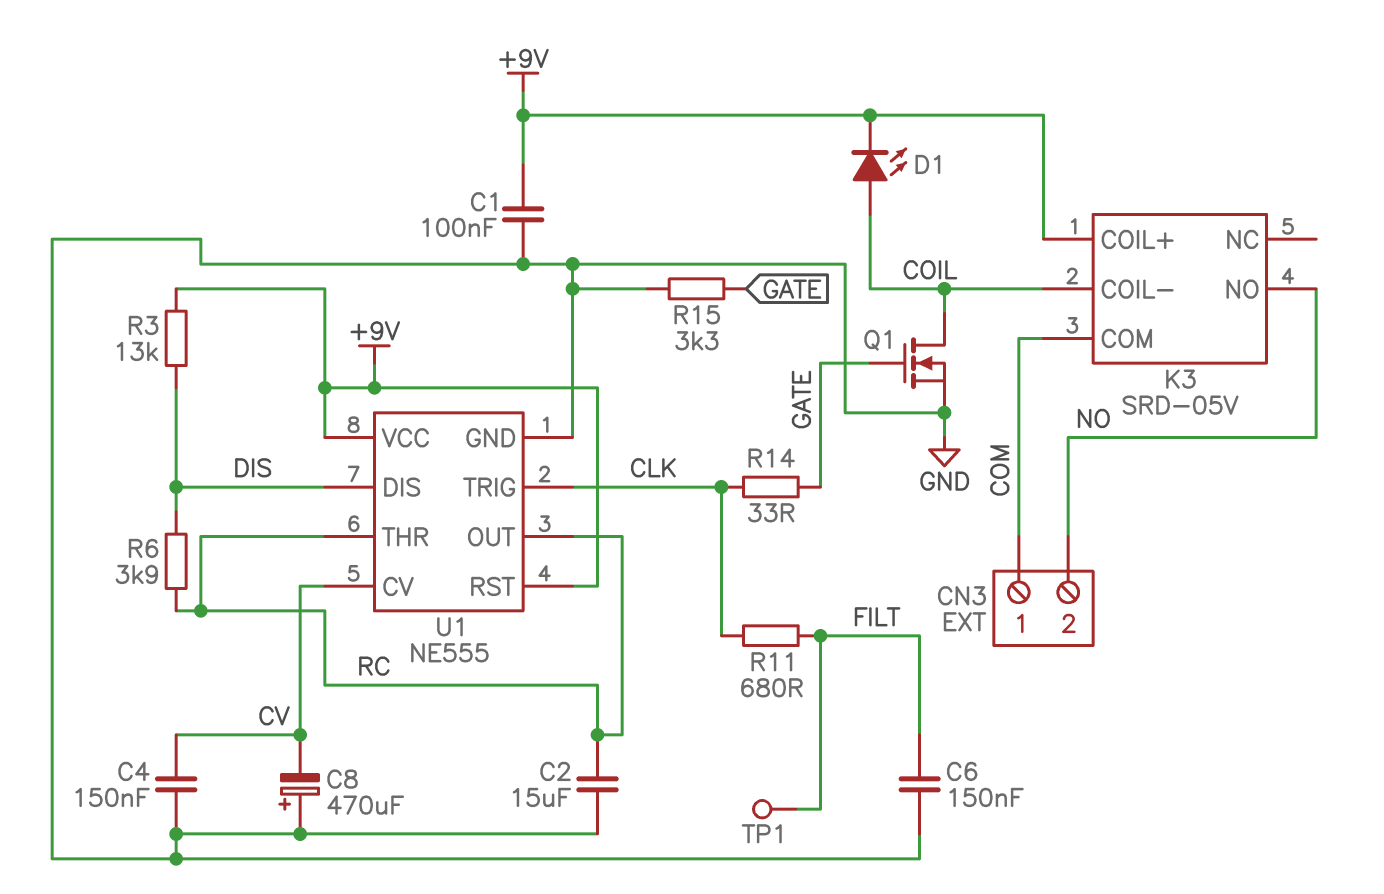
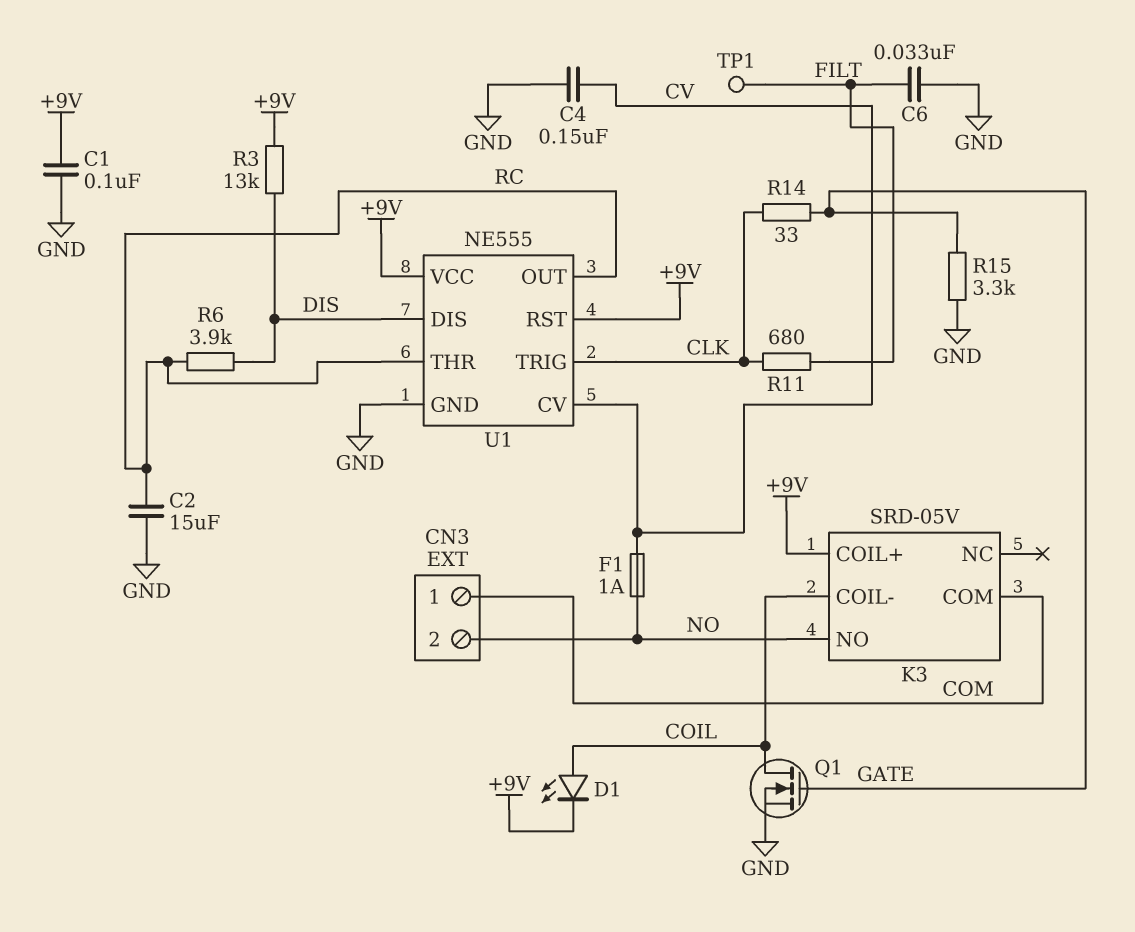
C6: 150nF (FILT, GND) -> 33nF (FILT, GND)
C8: 470uF (plus GND, minus CV) -> none
F1: none -> 1A (CV, NO)

